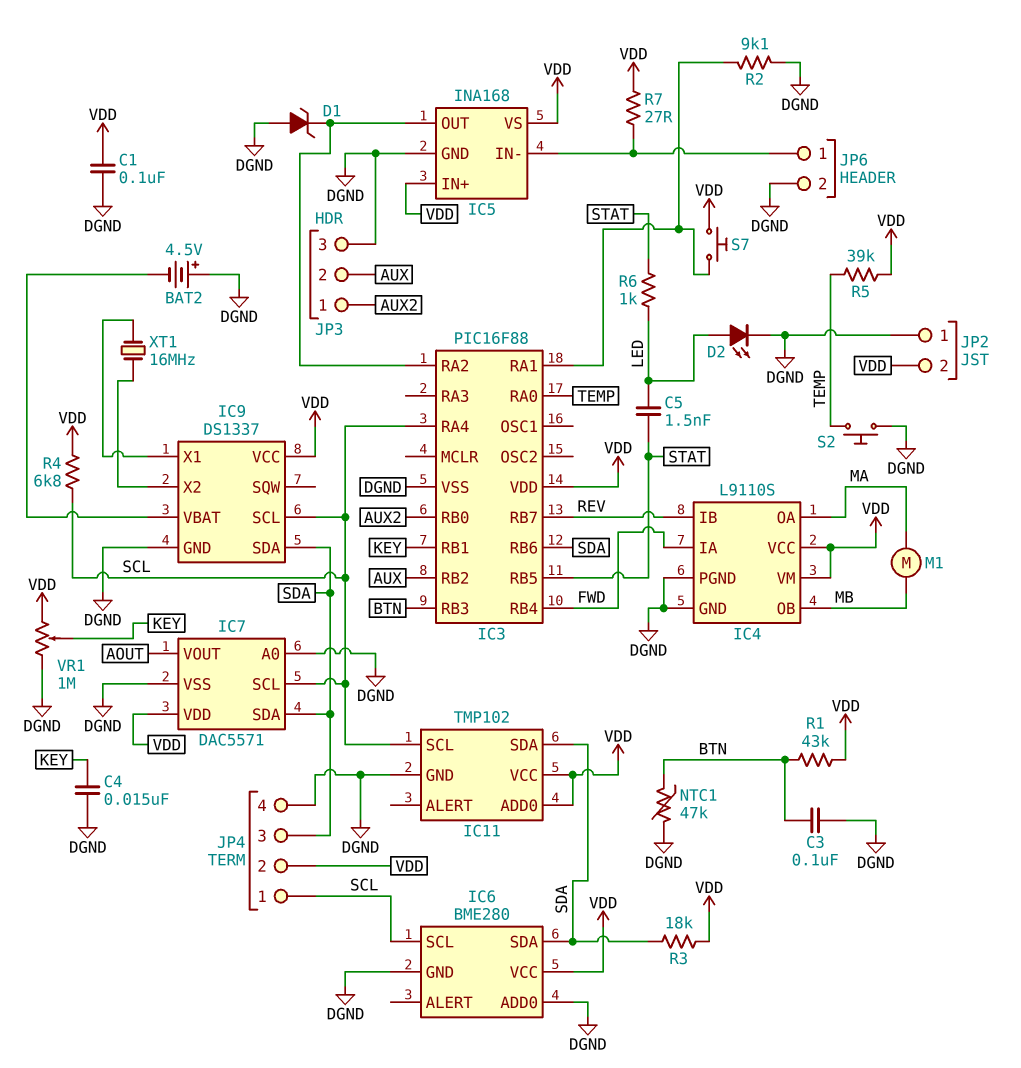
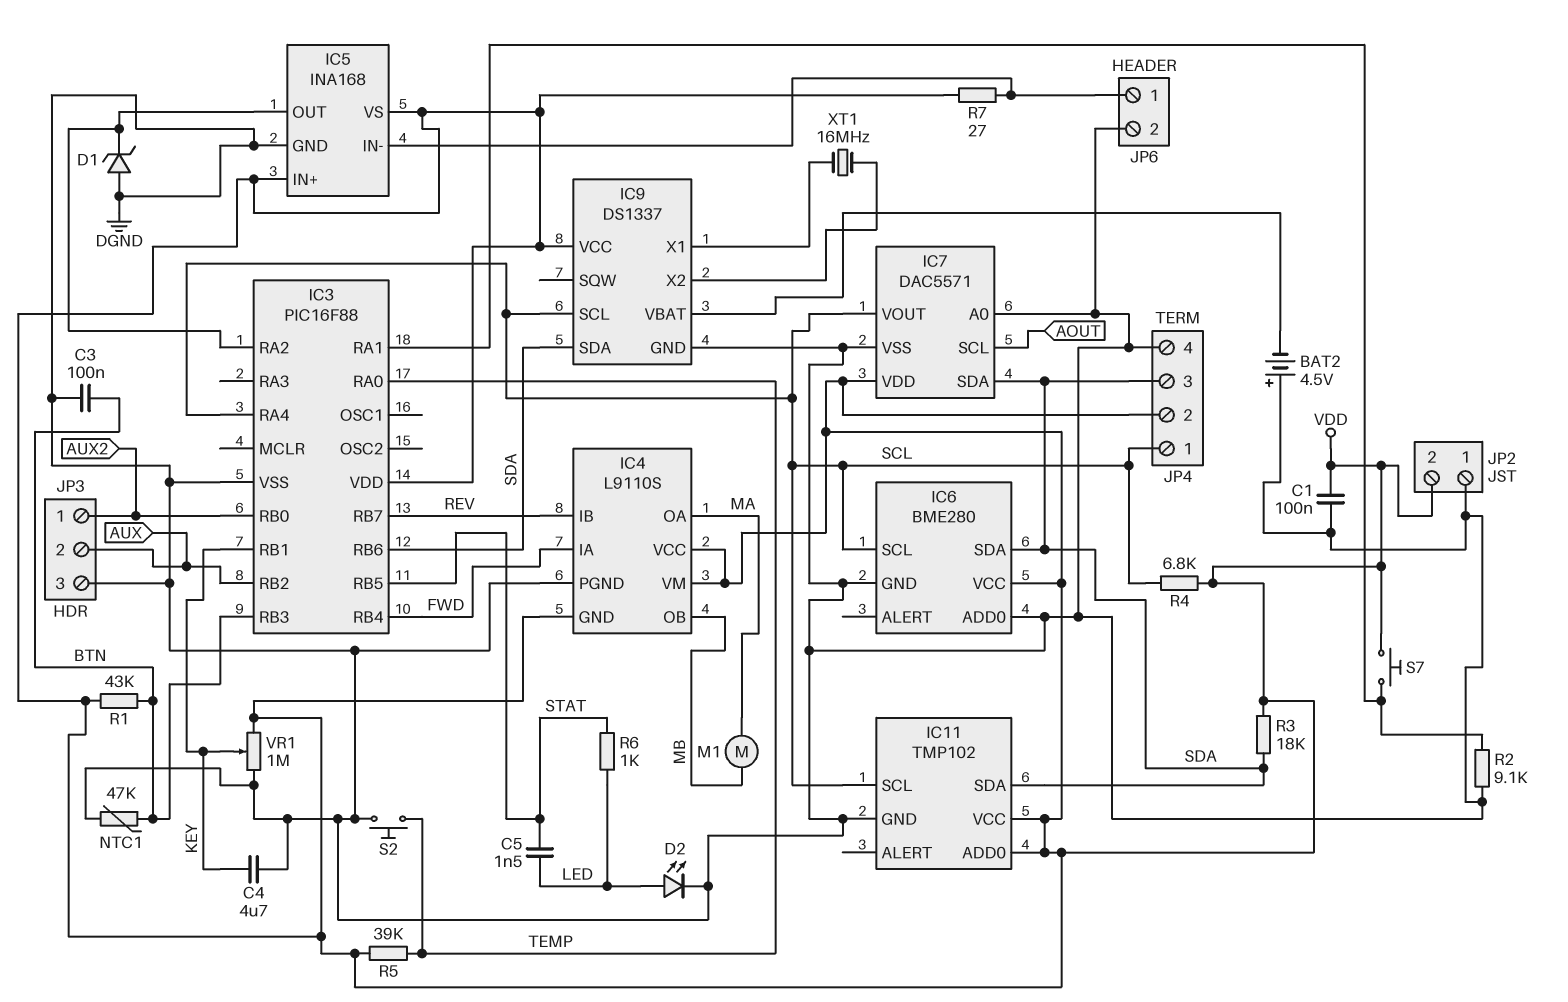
C4: 15nF (DGND, KEY) -> 4.7uF (DGND, KEY)
IC4 pin GND: DGND -> VDD
IC7 pin SCL: SCL -> AOUT
IC7 pin VOUT: AOUT -> SCL

